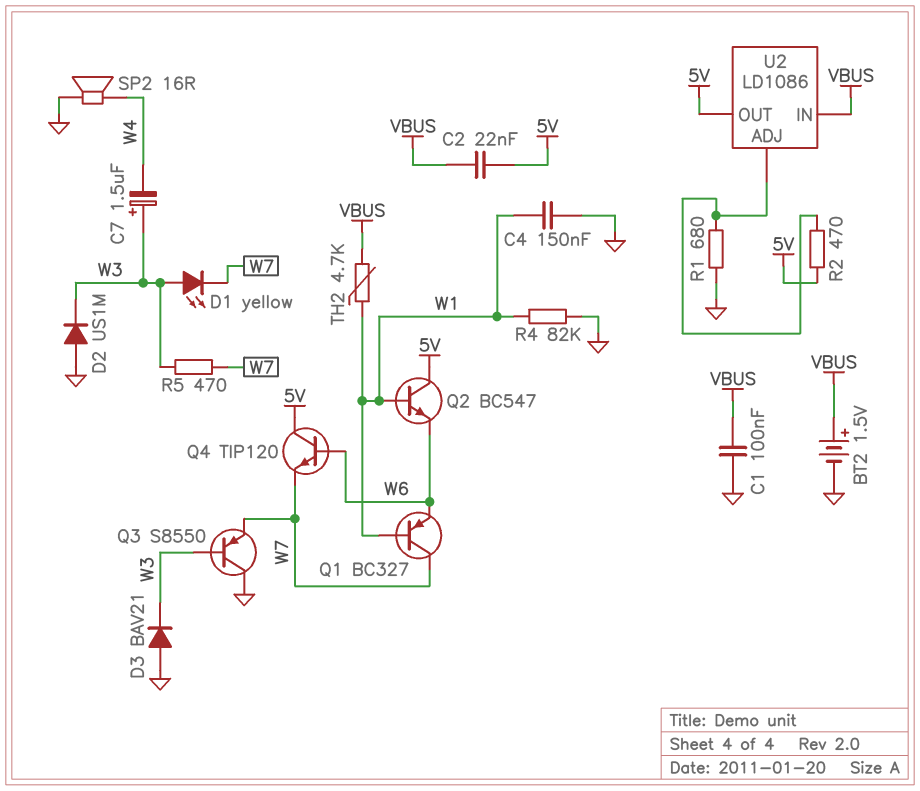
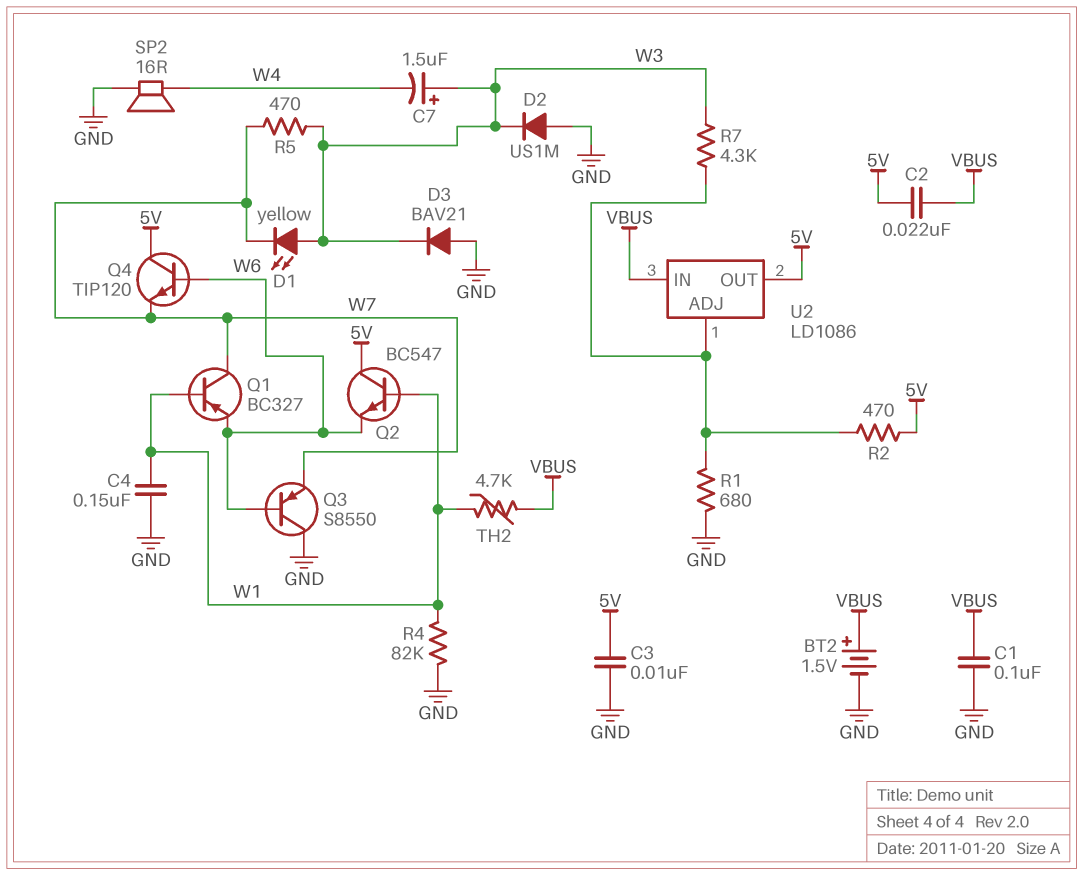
C3: none -> 10nF (5V, GND)
Q3: PNP S8550 (B W3, C GND, E W7) -> PNP S8550 (B W6, C GND, E W7)
R7: none -> 4.3k (U2/ADJ, W3)

